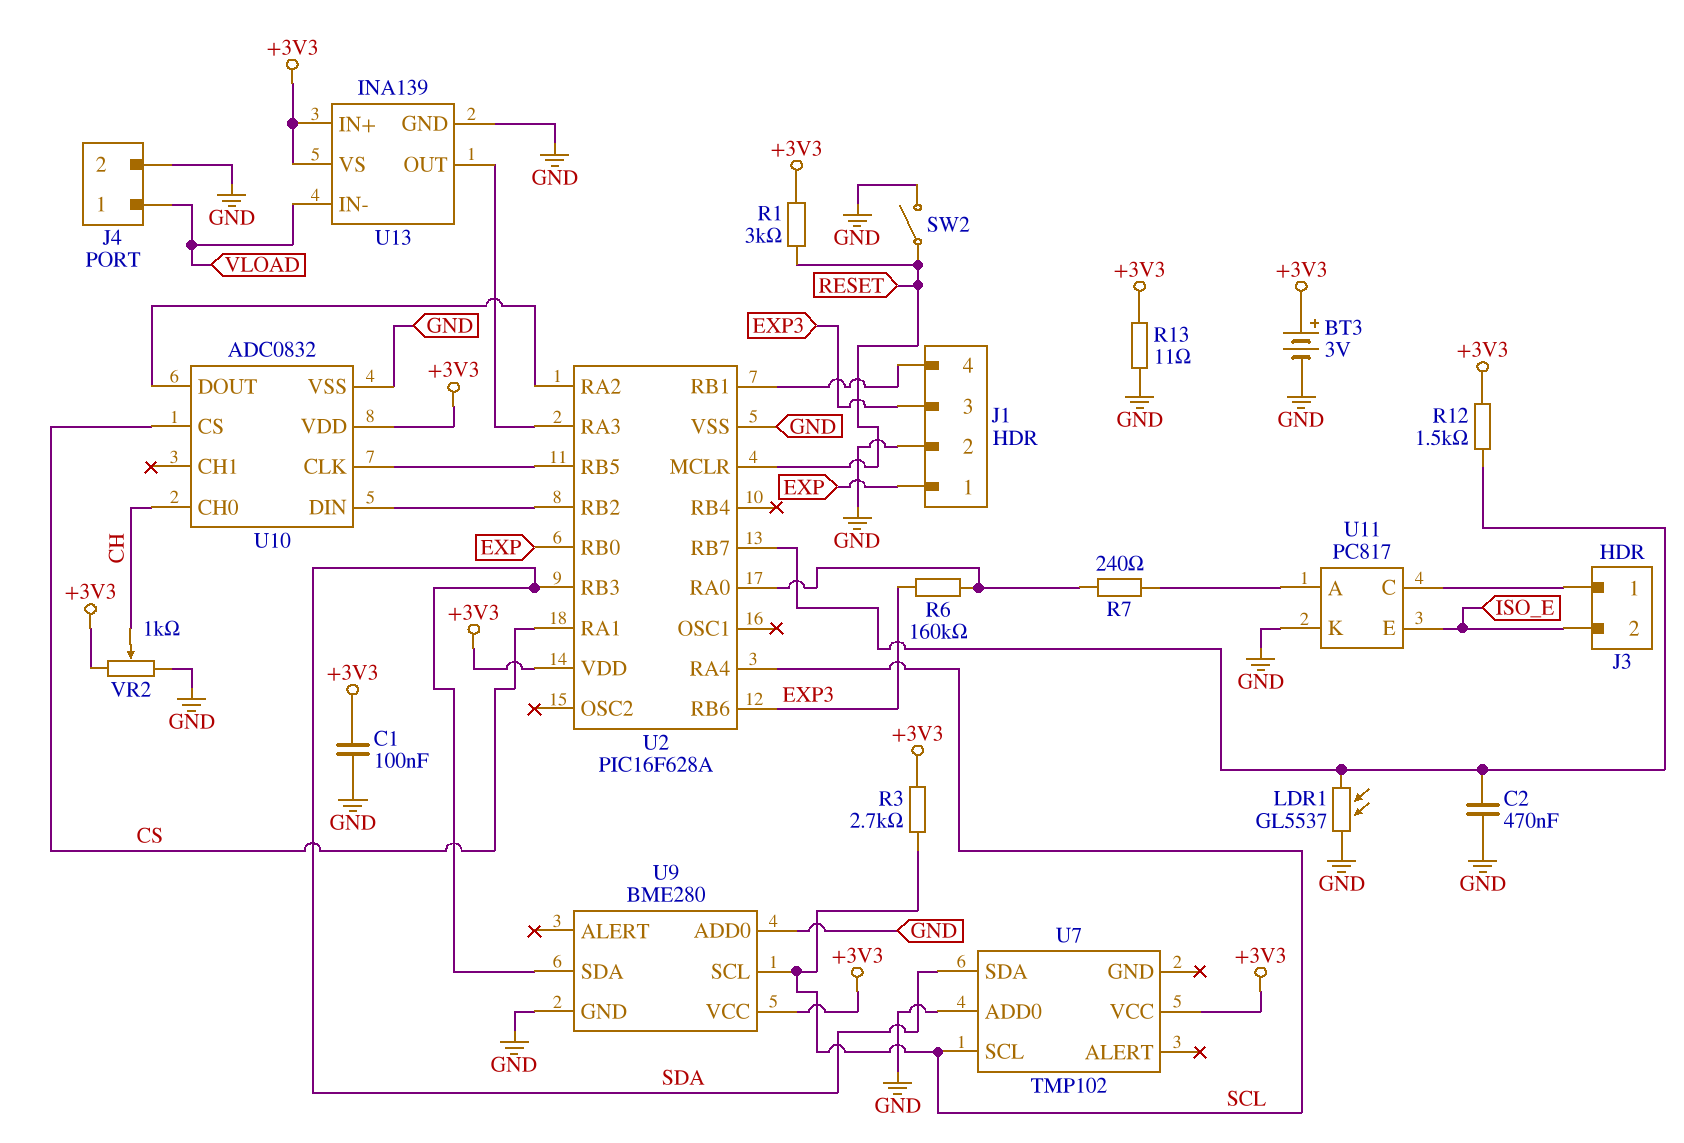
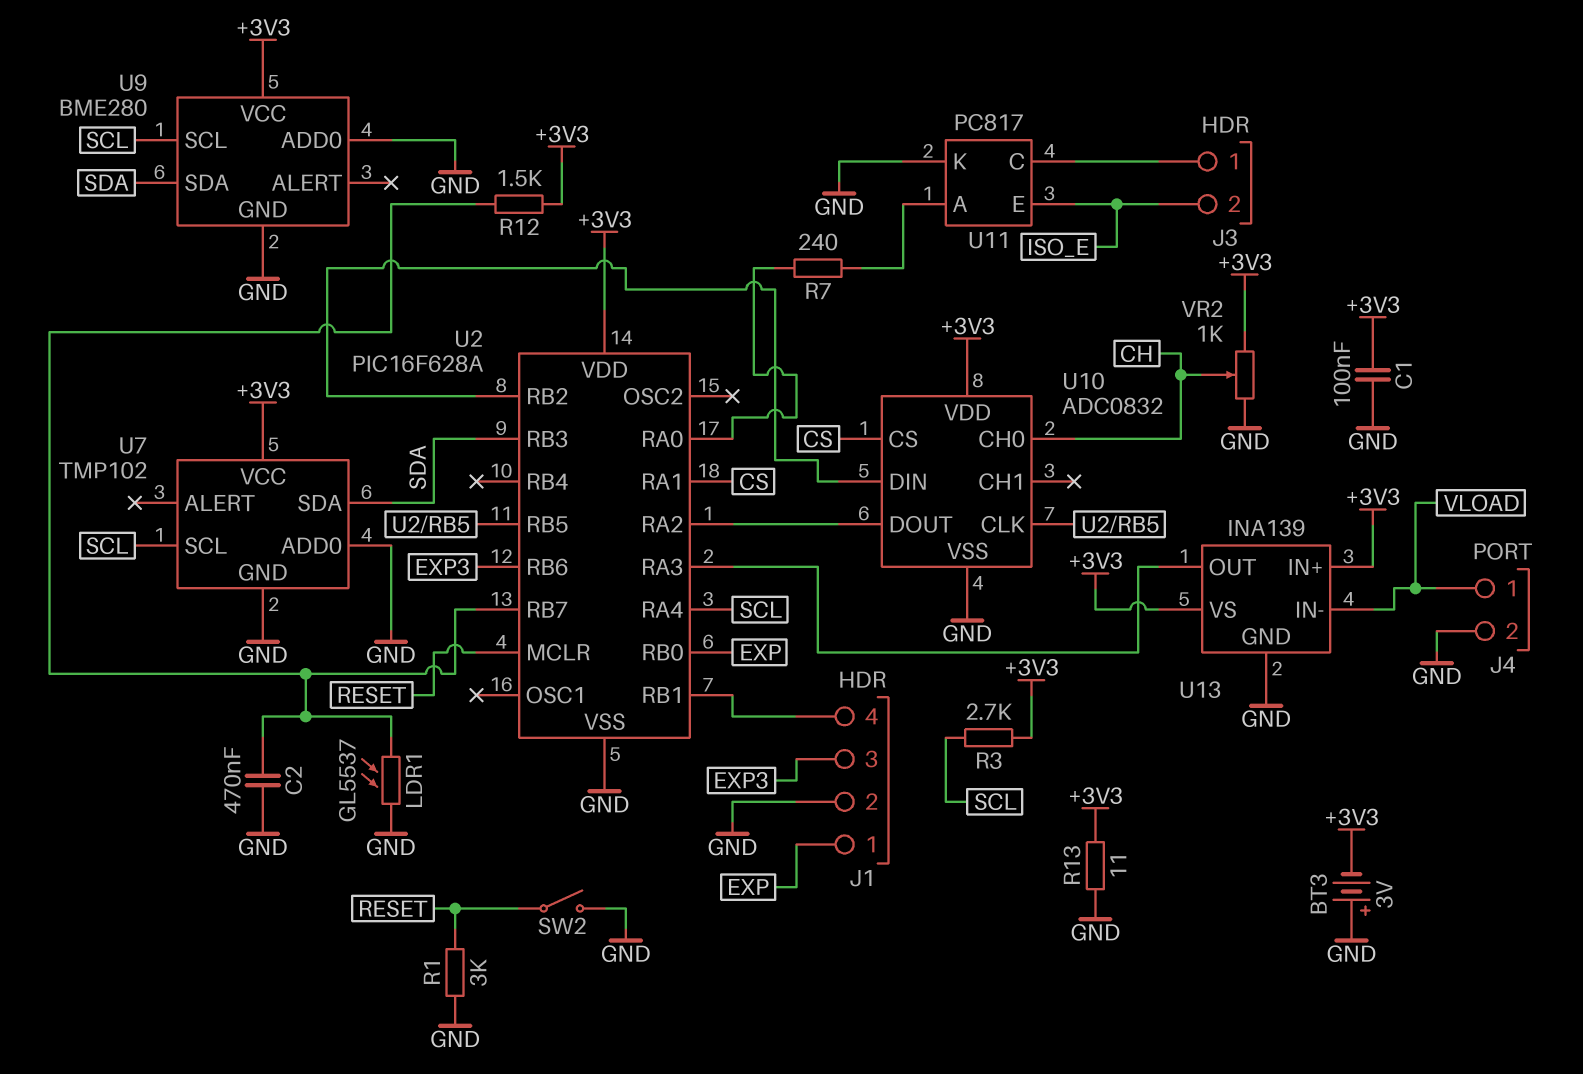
BT3: 3V (plus +3V3, minus GND) -> 3V (plus GND, minus +3V3)
R1: 3k (+3V3, RESET) -> 3k (GND, RESET)
R6: 160k (EXP3, U2/RA0) -> none
U7 pin GND: none -> GND

